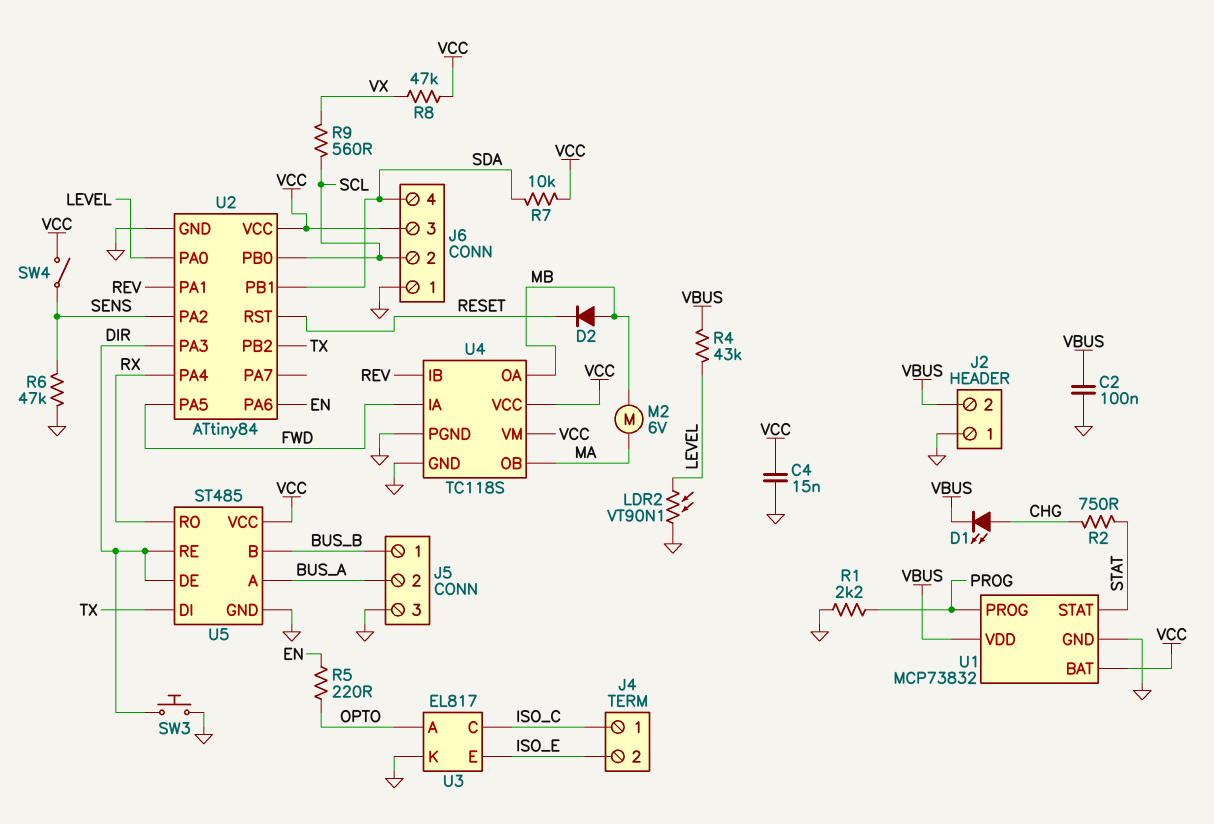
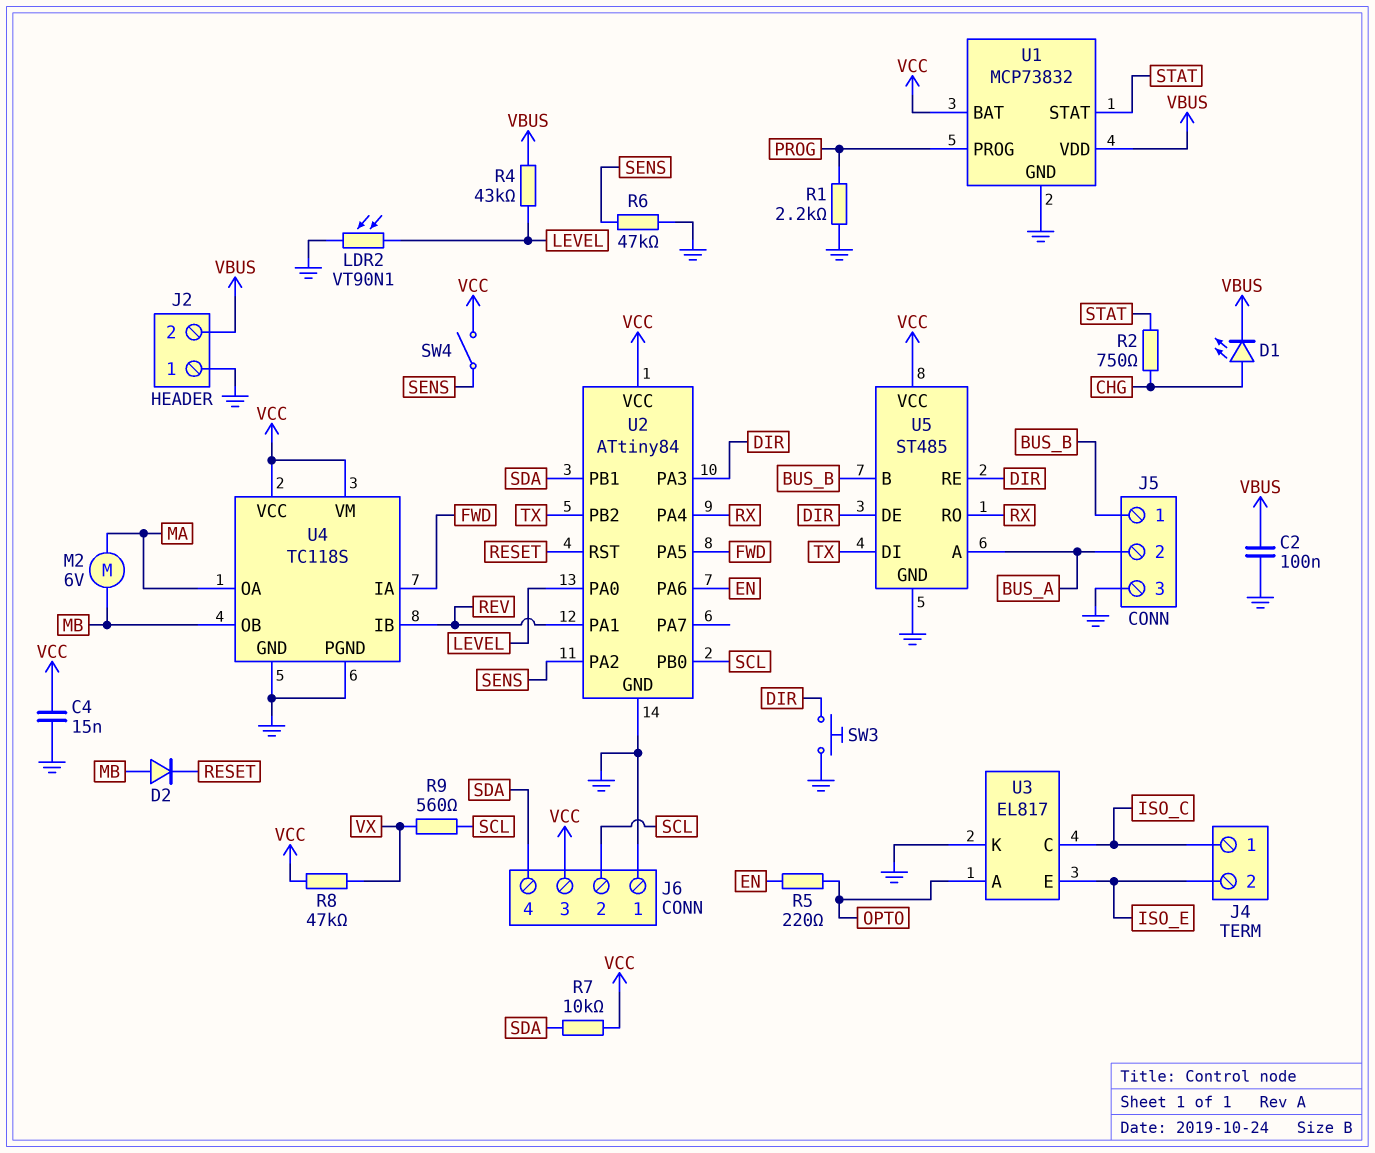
U4 pin OA: MB -> MA
U4 pin OB: MA -> MB

